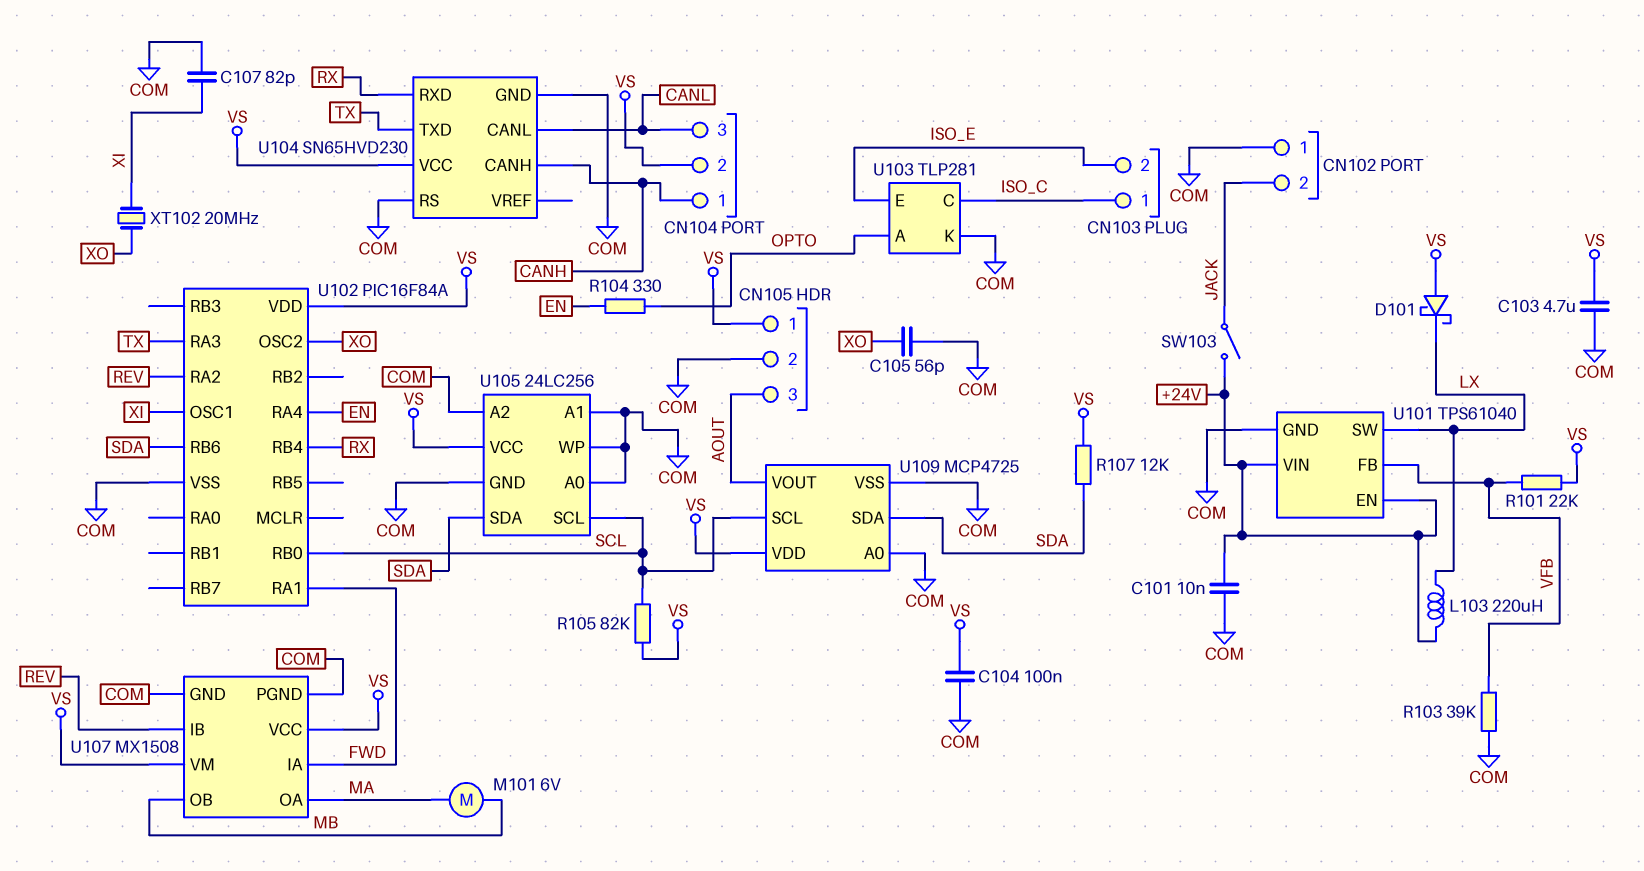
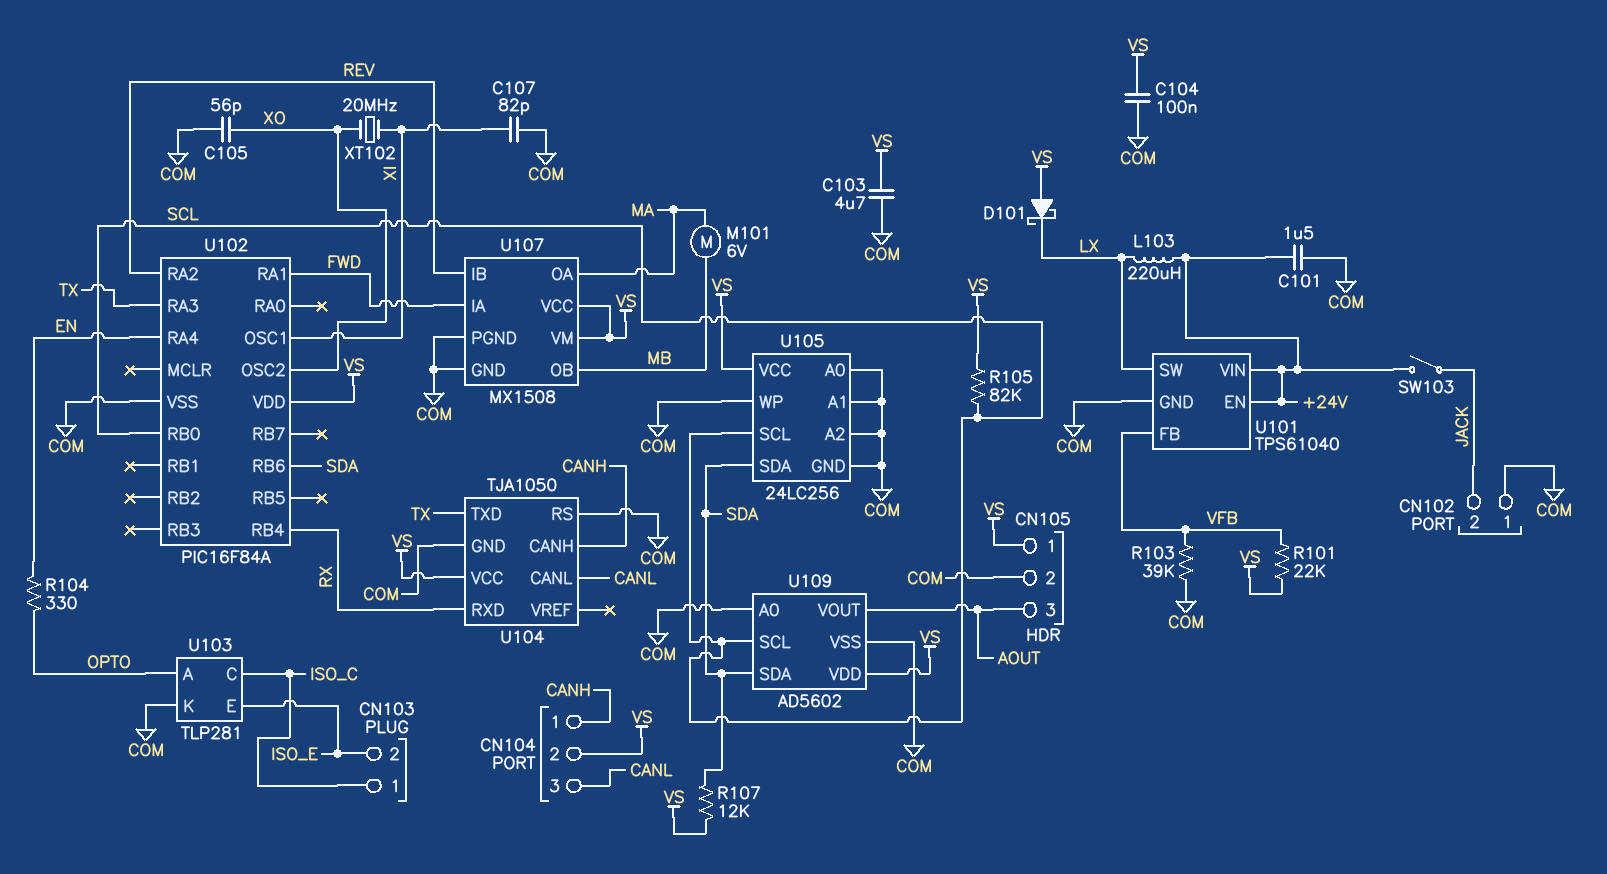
C101: 10nF (+24V, COM) -> 1.5uF (+24V, COM)
U104: SN65HVD230 -> TJA1050
U109: MCP4725 -> AD5602

